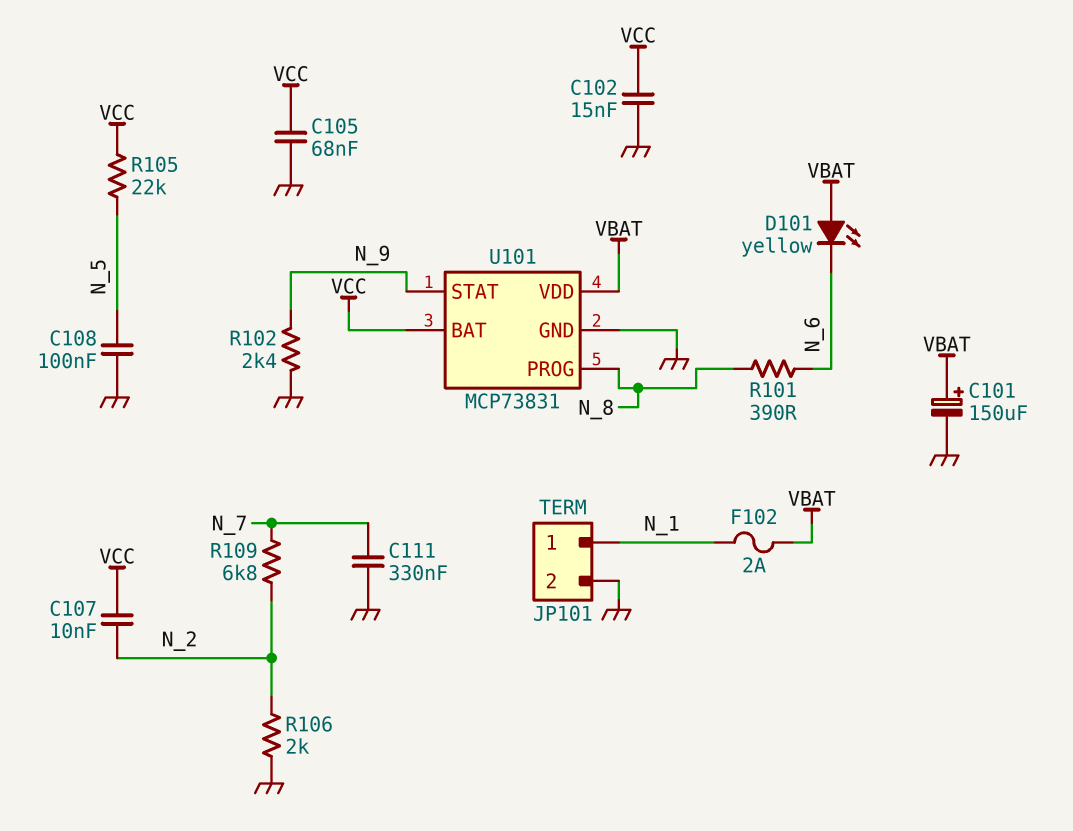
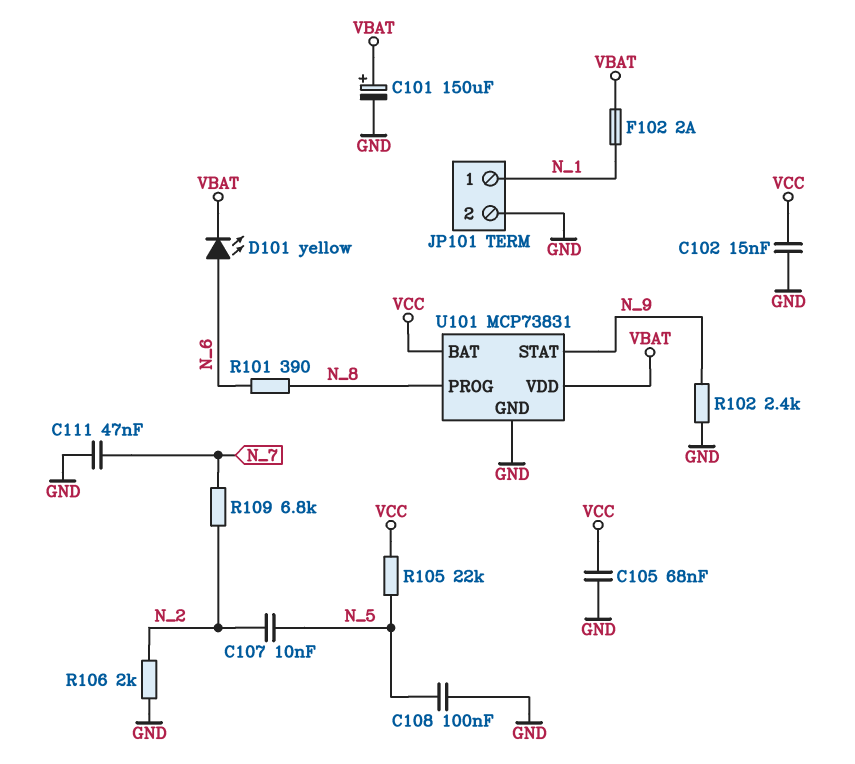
C107: 10nF (N_2, VCC) -> 10nF (N_2, N_5)
C111: 330nF (GND, N_7) -> 47nF (GND, N_7)
D101: LED yellow (A VBAT, K N_6) -> LED yellow (A N_6, K VBAT)

